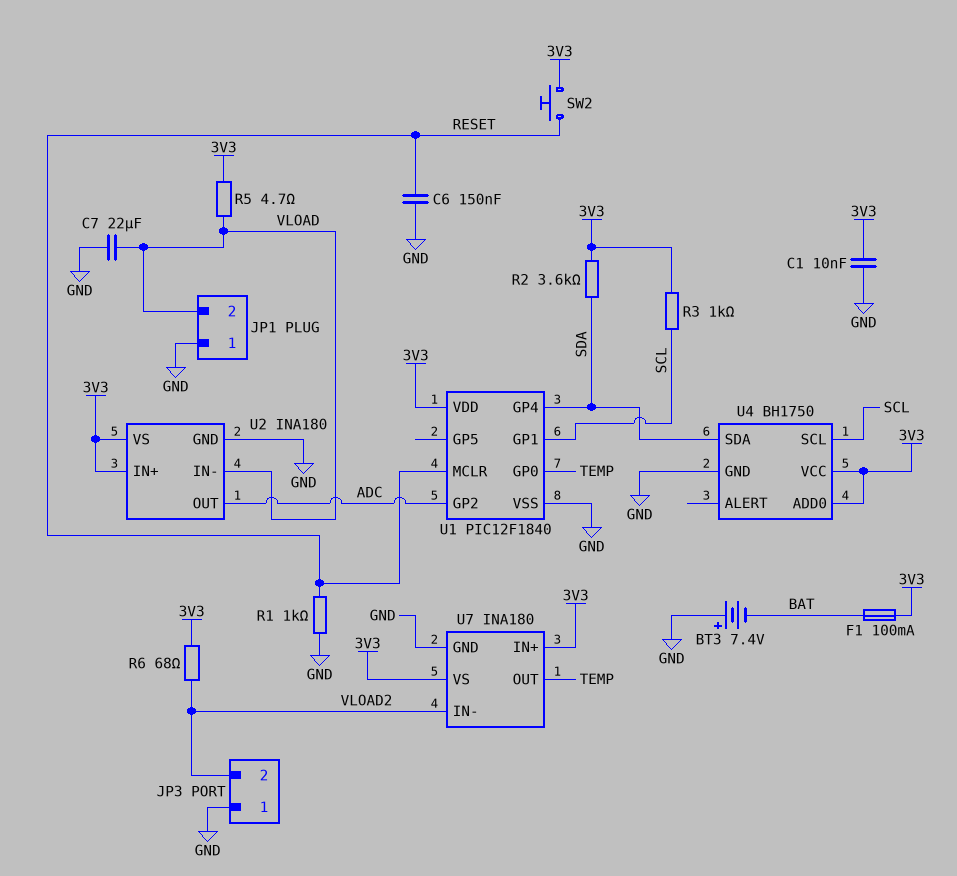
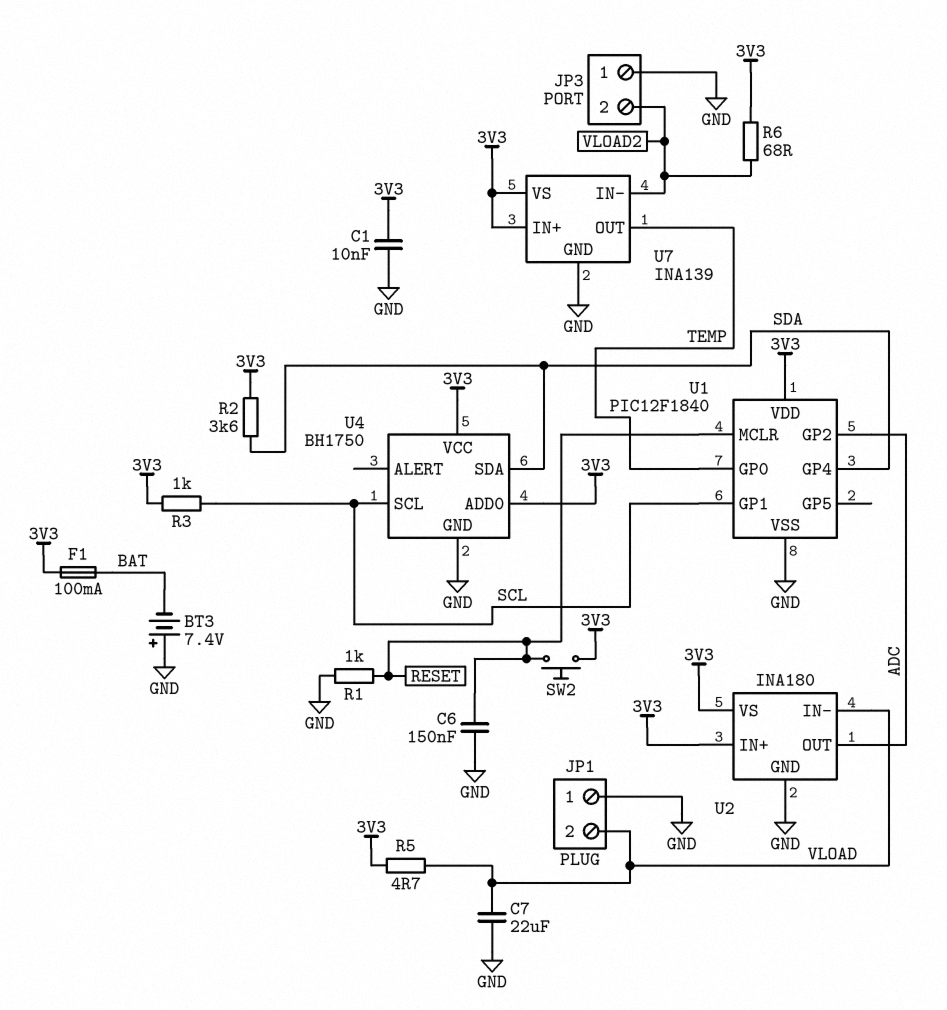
U7: INA180 -> INA139

